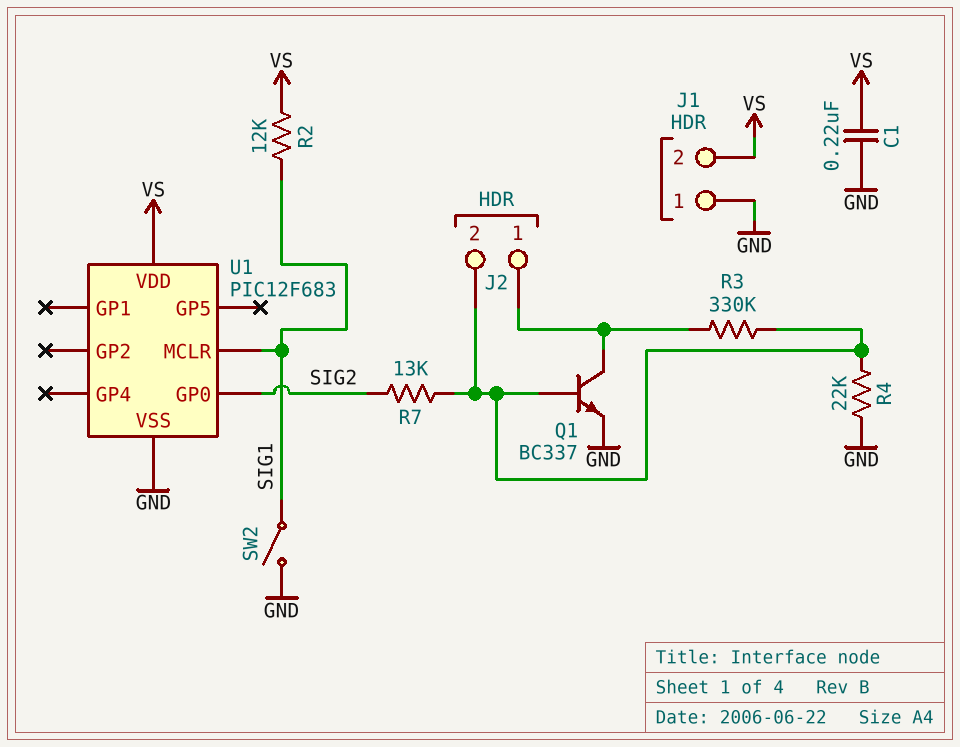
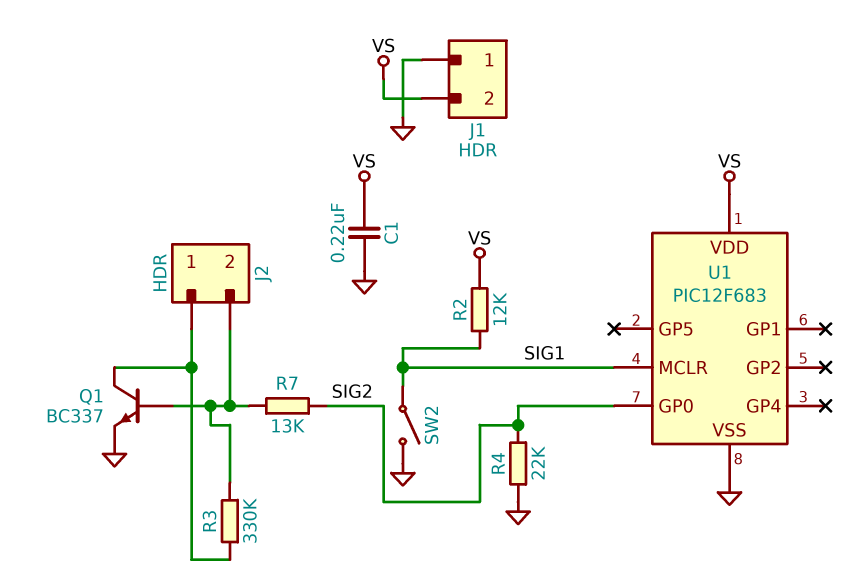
R4: 22k (GND, J2/2) -> 22k (GND, SIG2)

